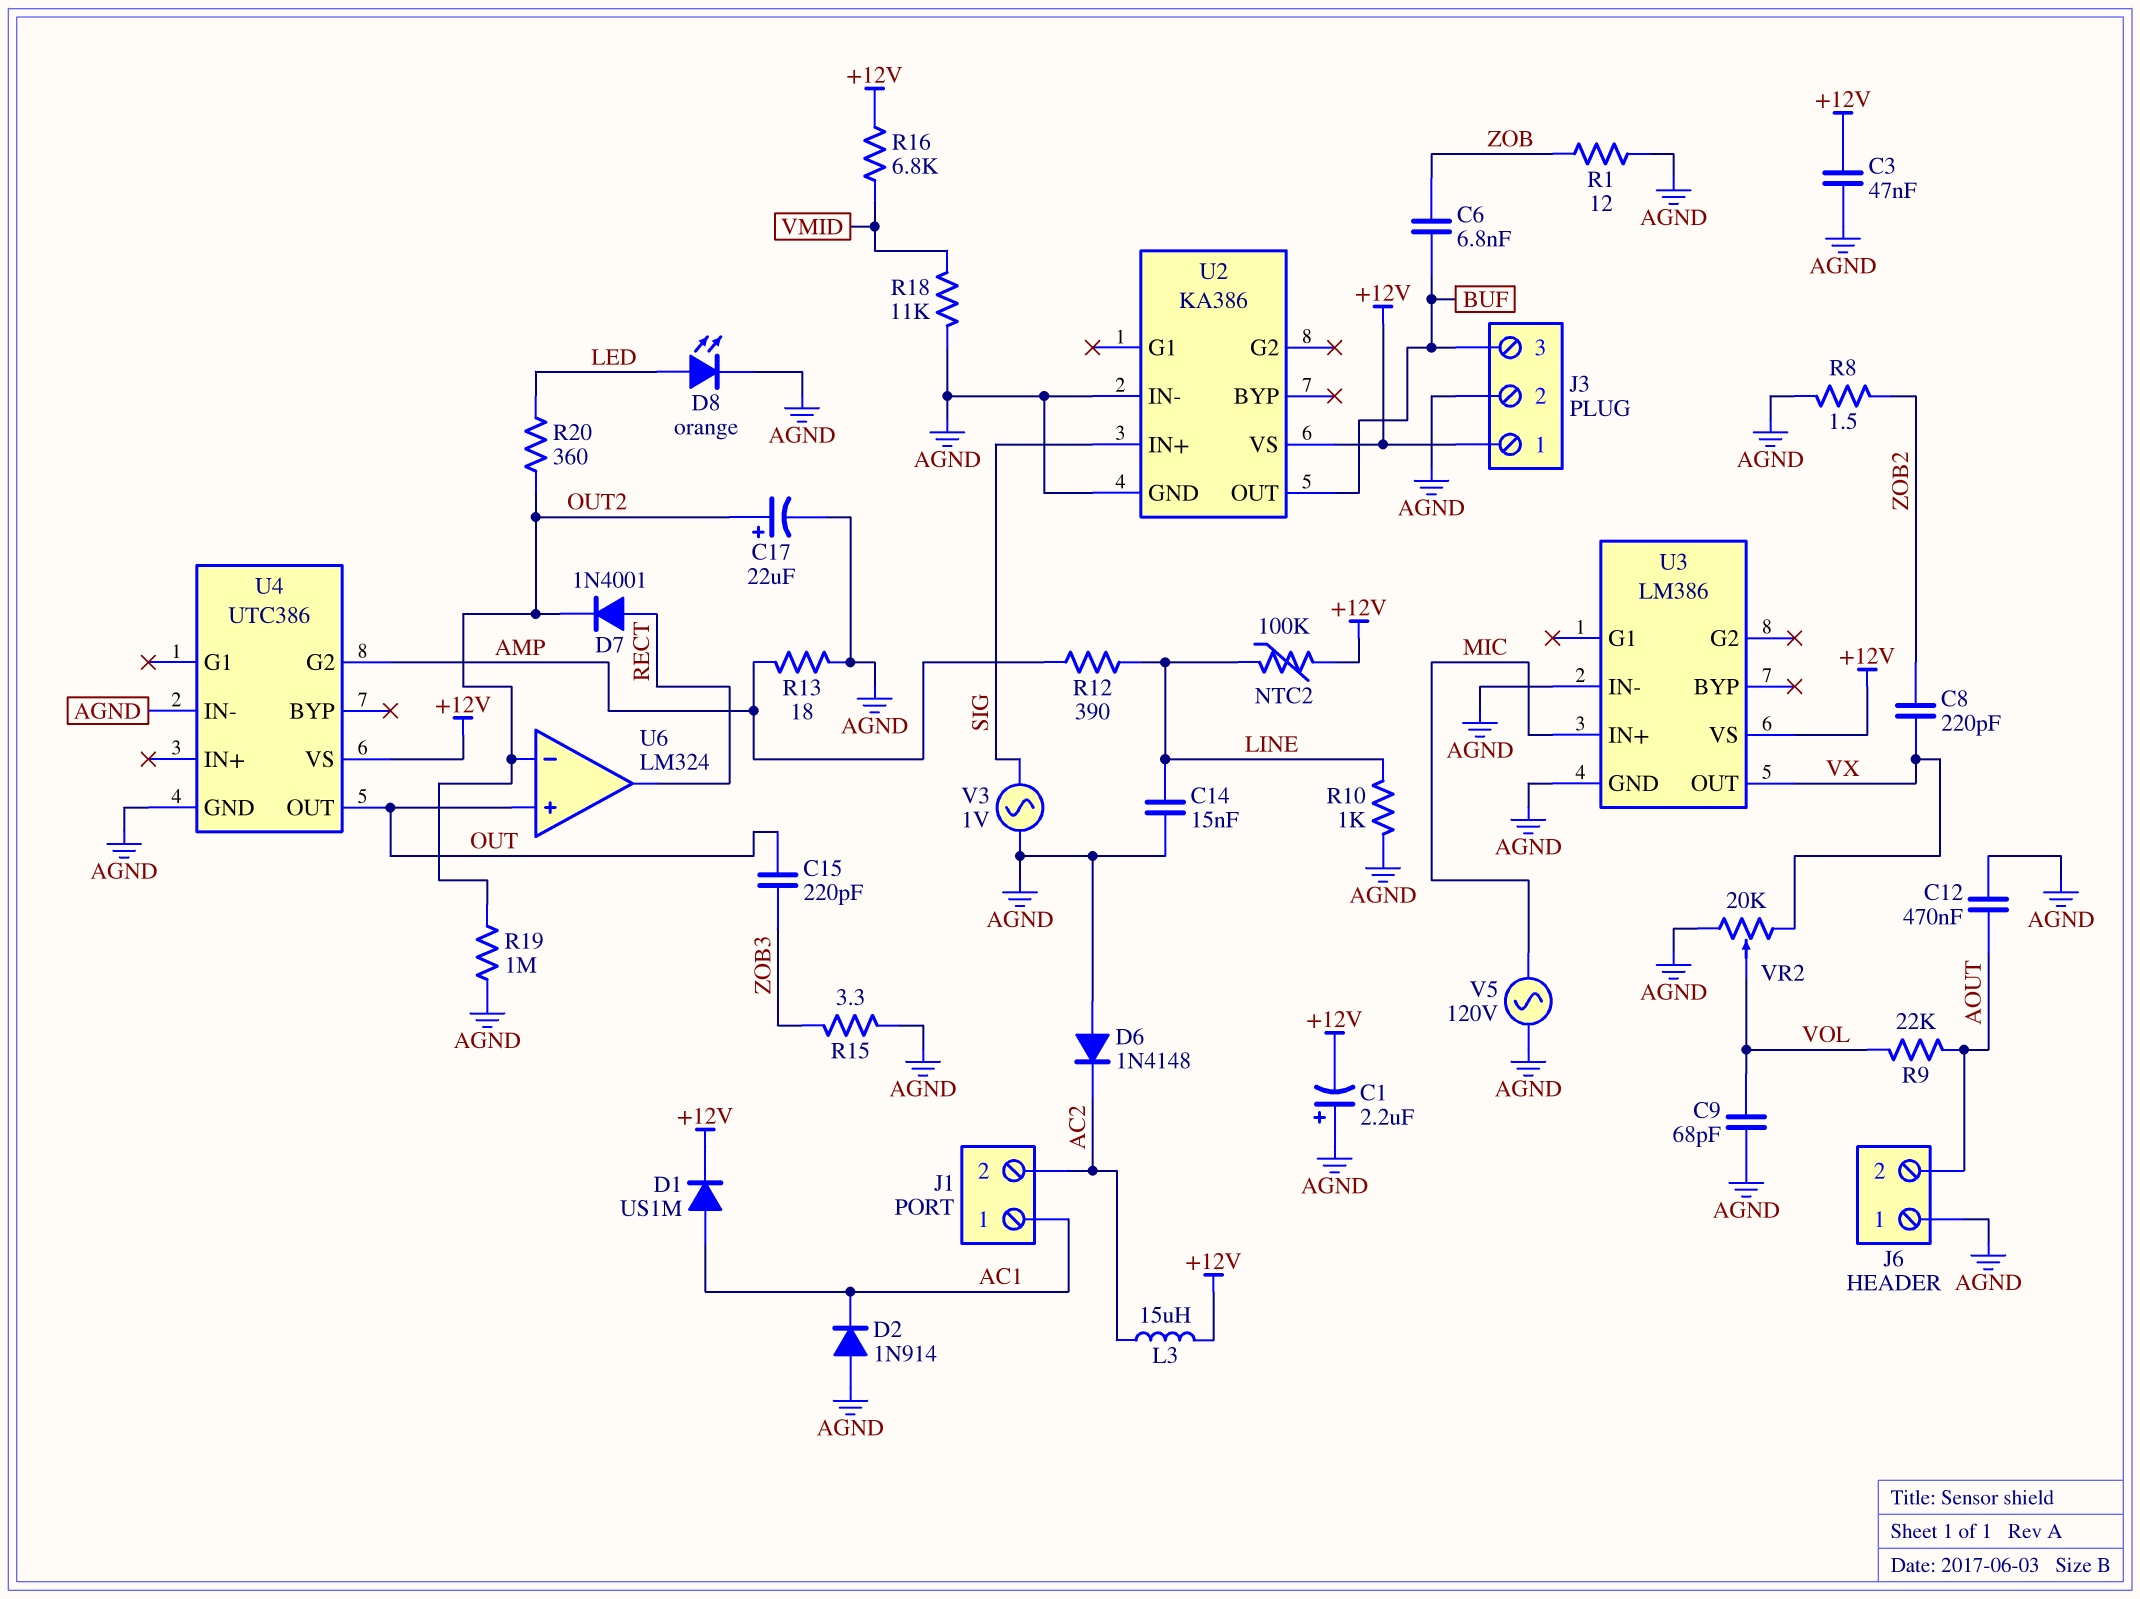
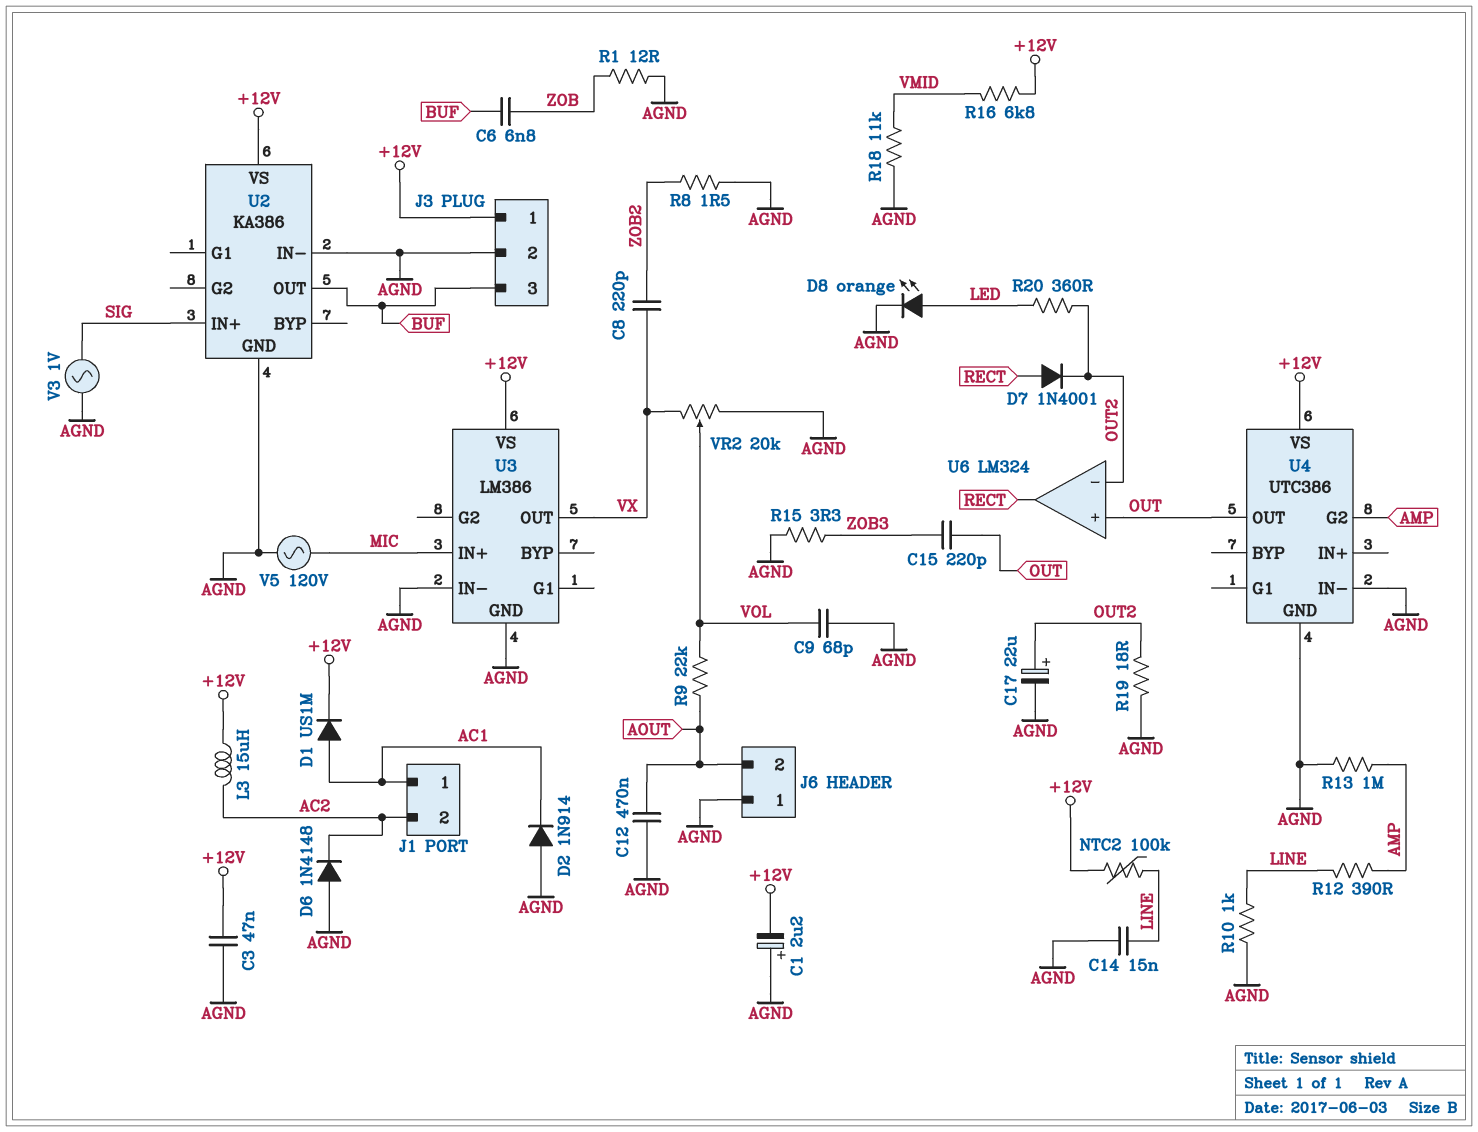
R13: 18 (AGND, AMP) -> 1M (AGND, AMP)
R19: 1M (AGND, OUT2) -> 18 (AGND, OUT2)

